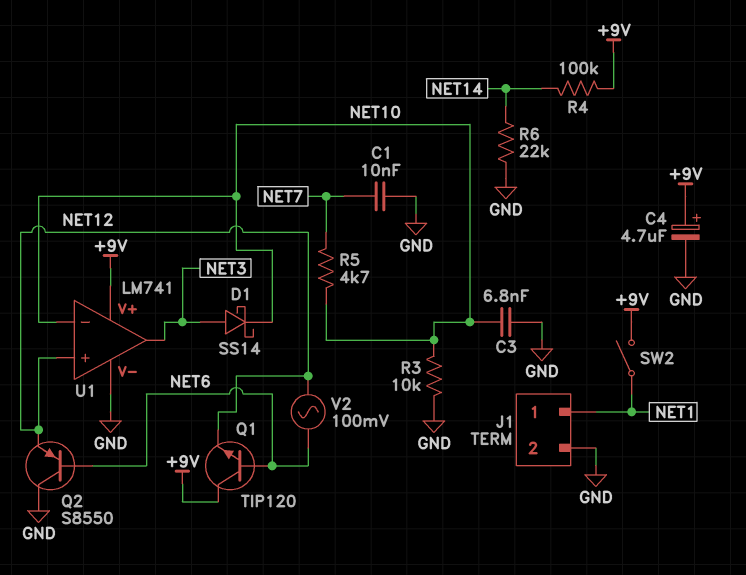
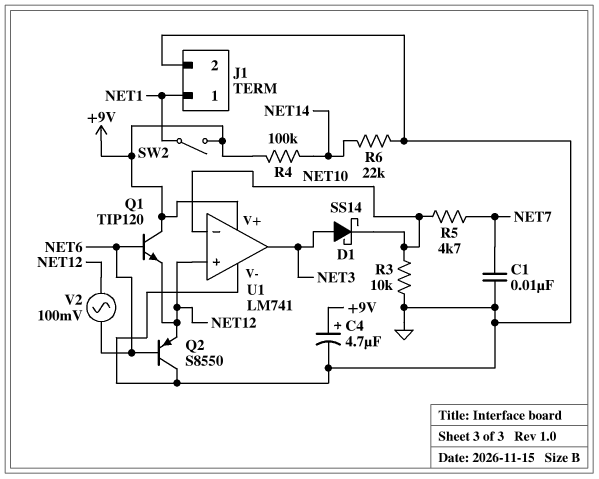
C3: 6.8nF (GND, NET10) -> none

